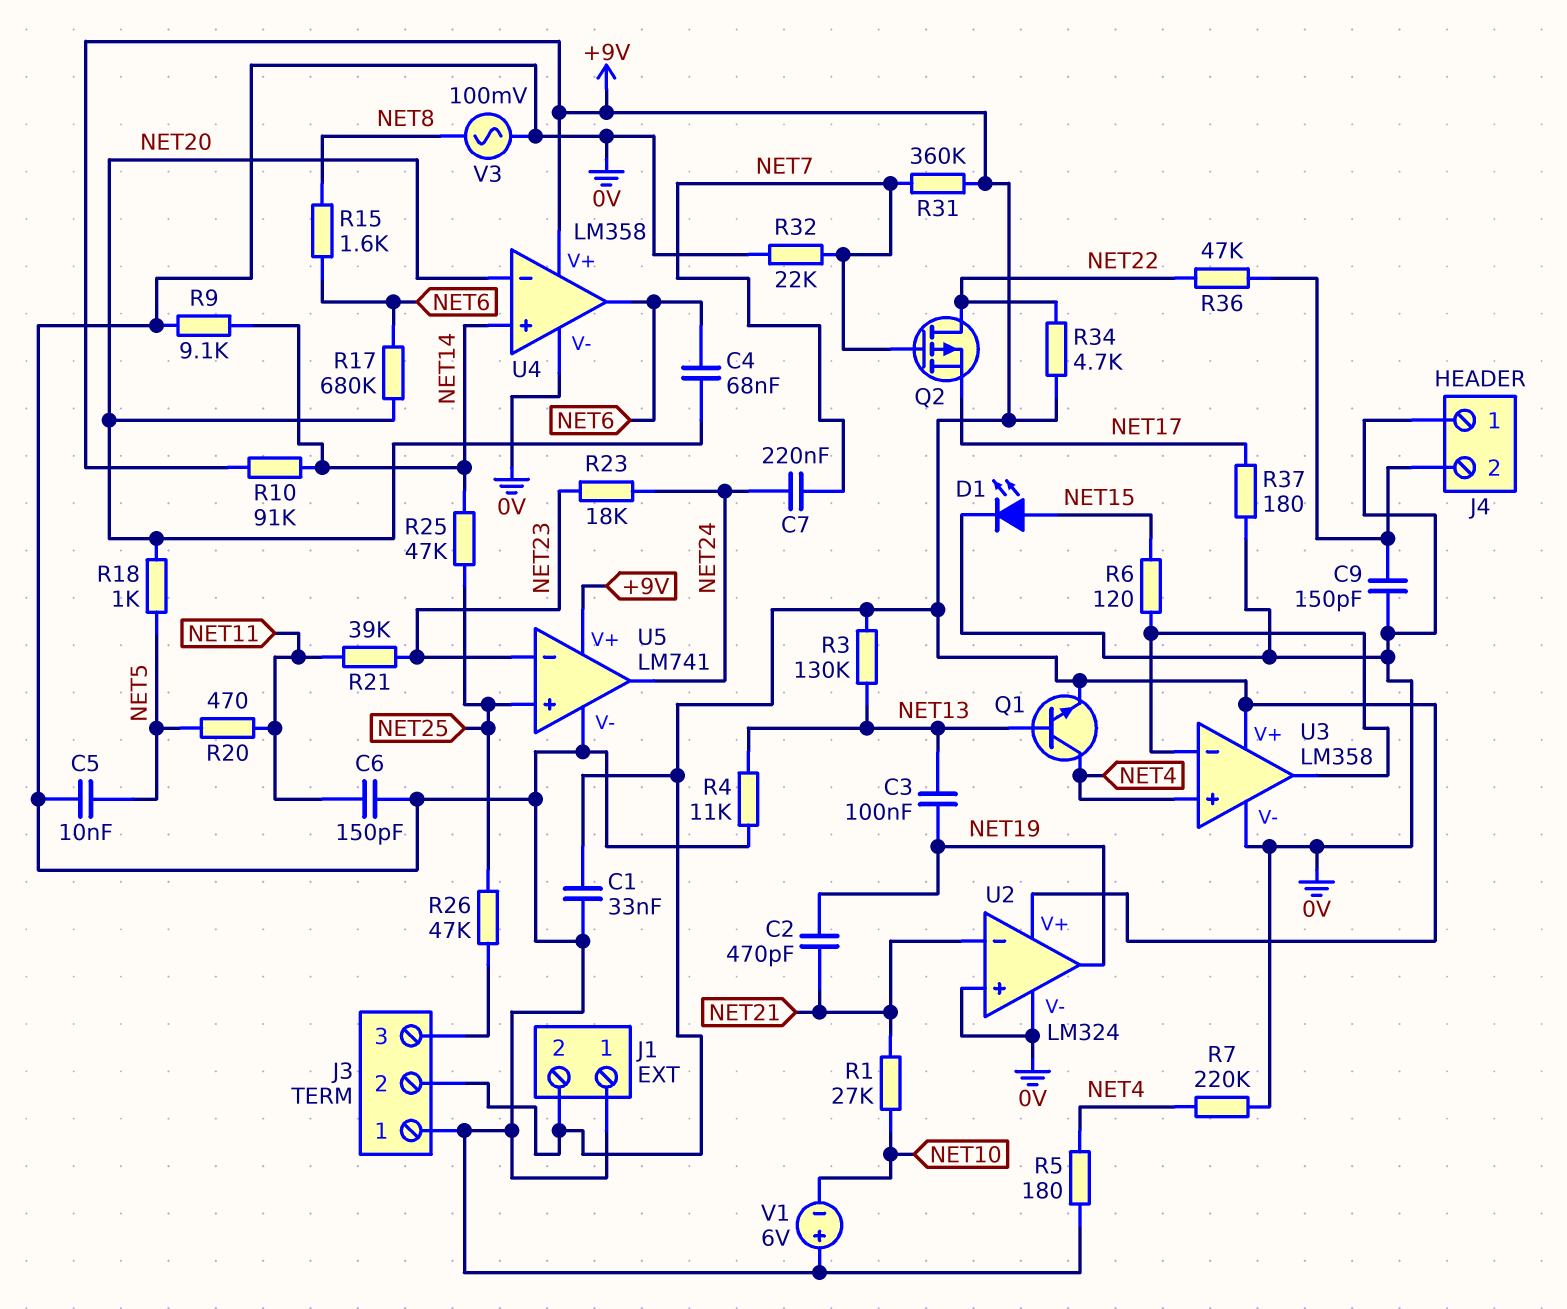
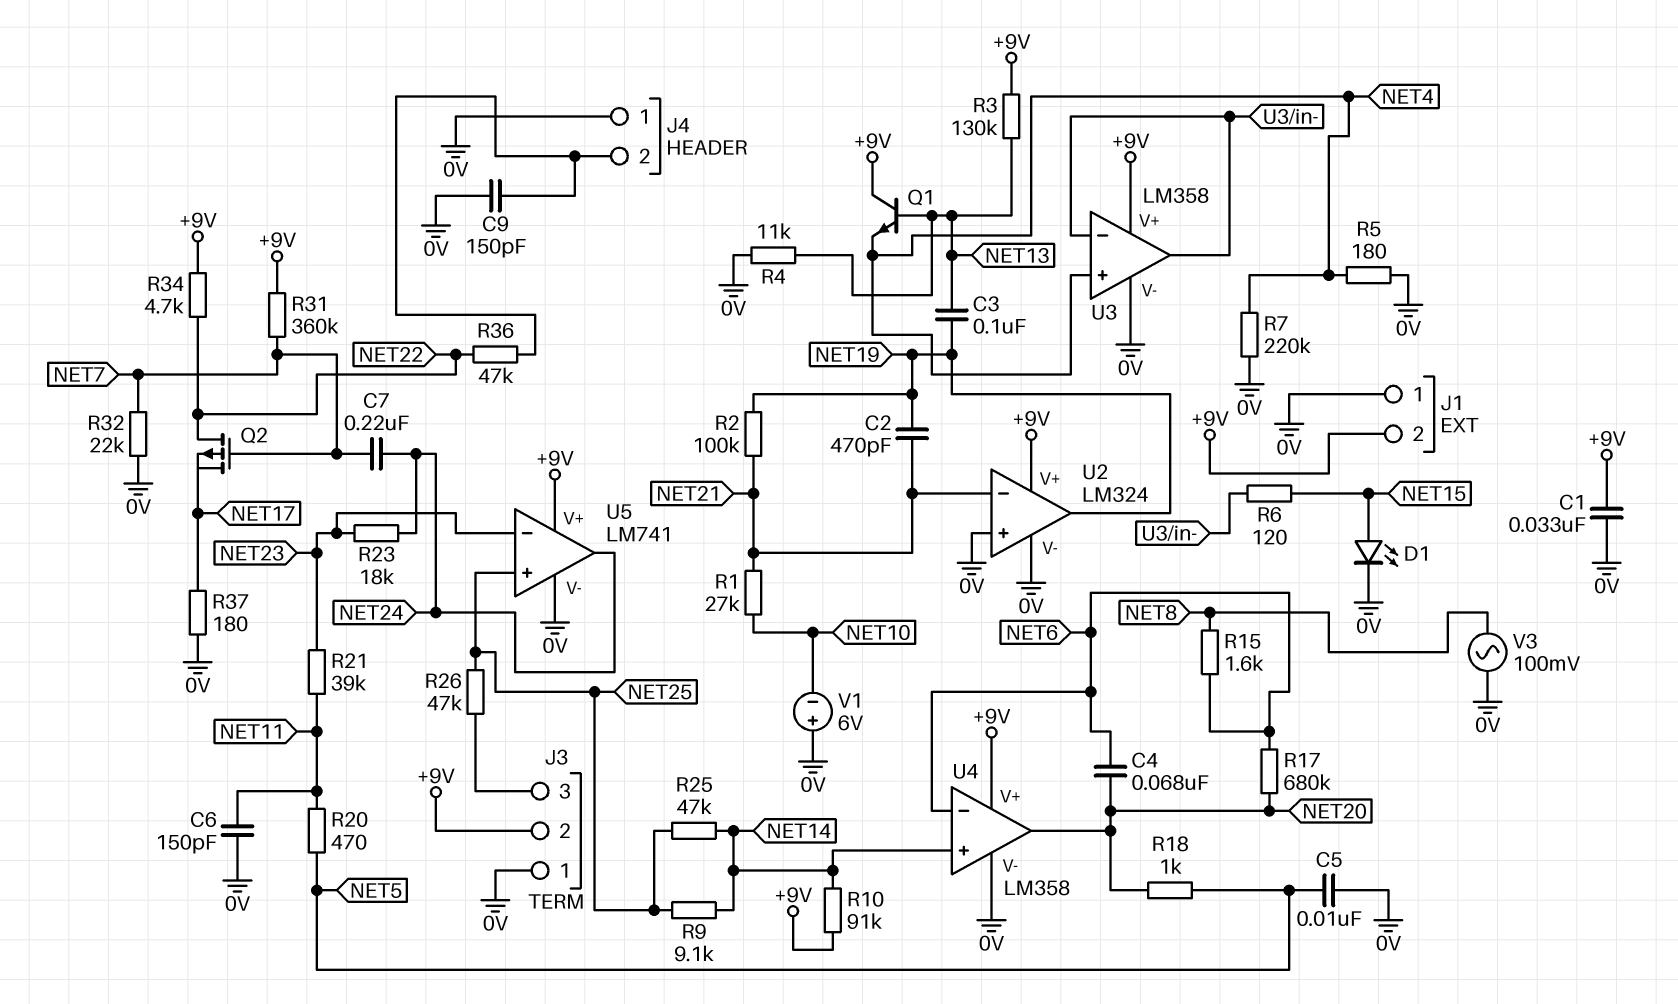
Q1: NPN (B NET13, C NET4, E +9V) -> NPN (B NET13, C +9V, E NET4)
R2: none -> 100k (NET19, NET21)
R9: 9.1k (0V, NET14) -> 9.1k (NET14, NET25)
U4 pin in-: NET20 -> NET6
U4 pin out: NET6 -> NET20

